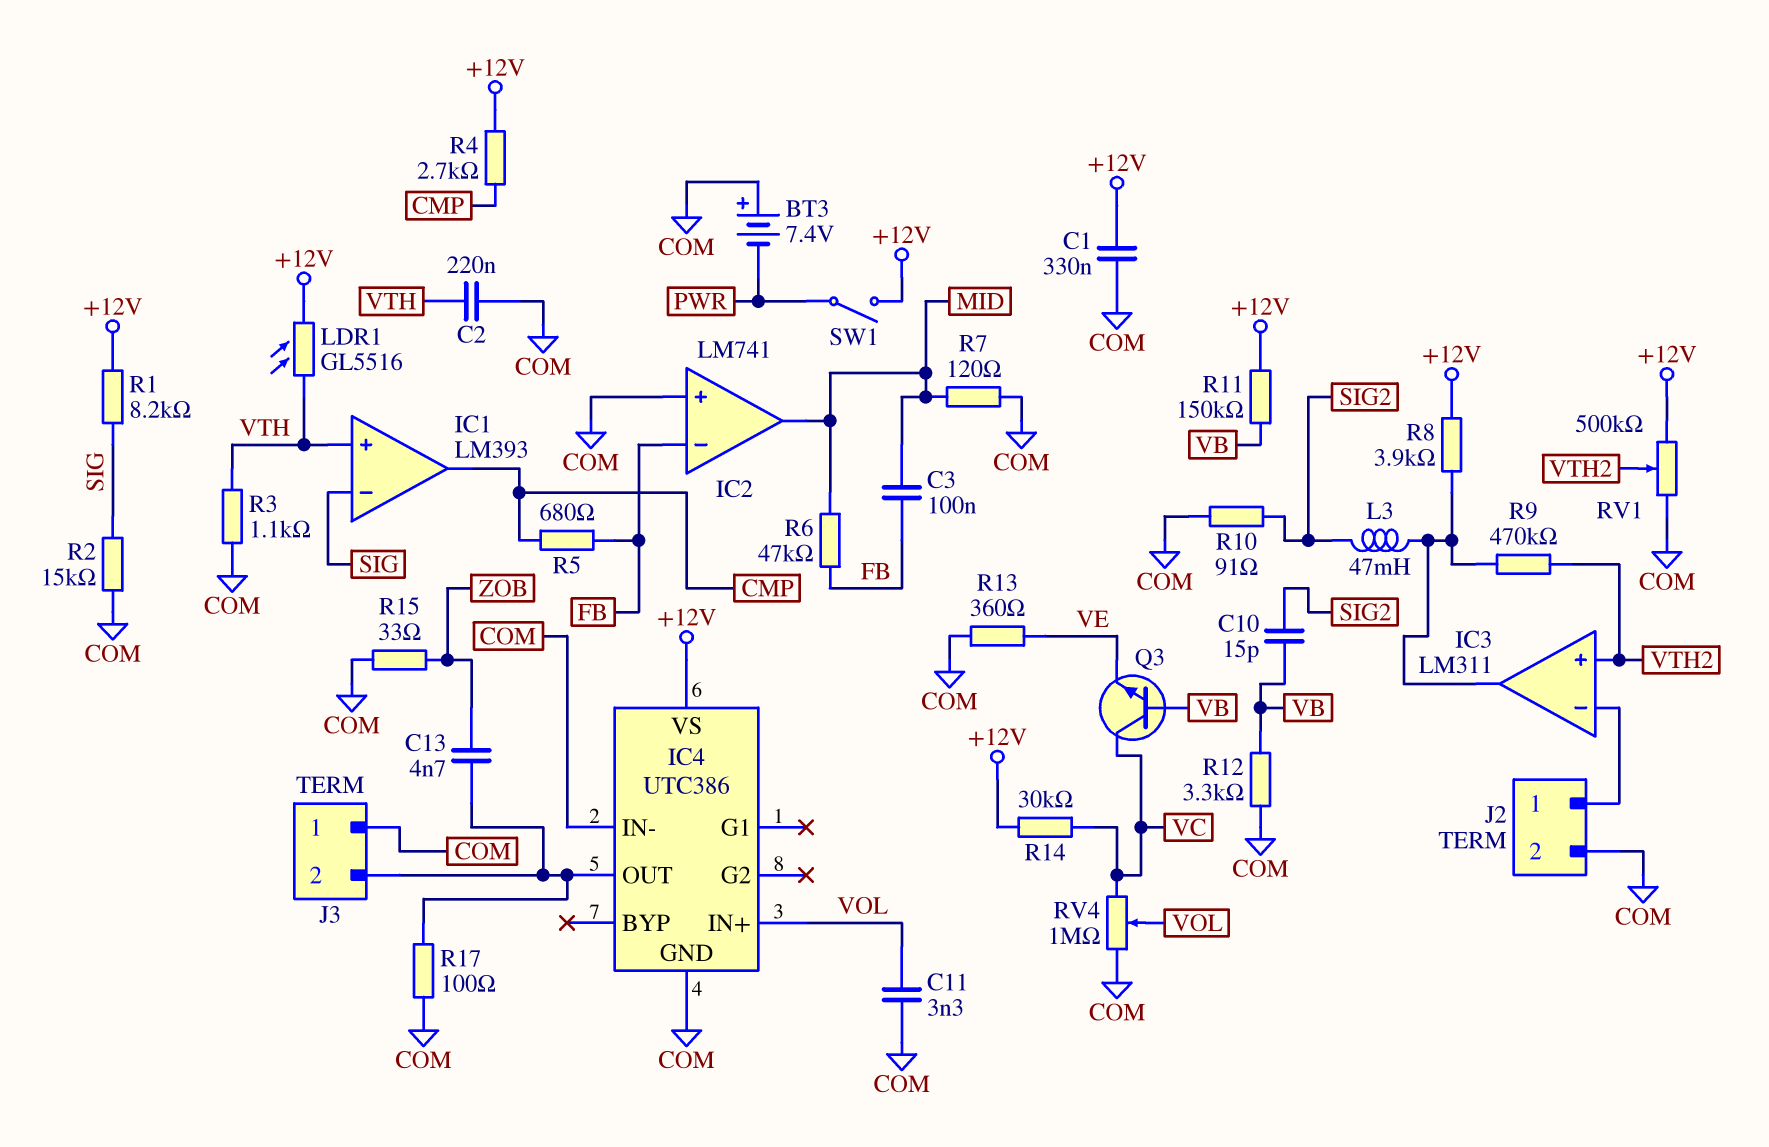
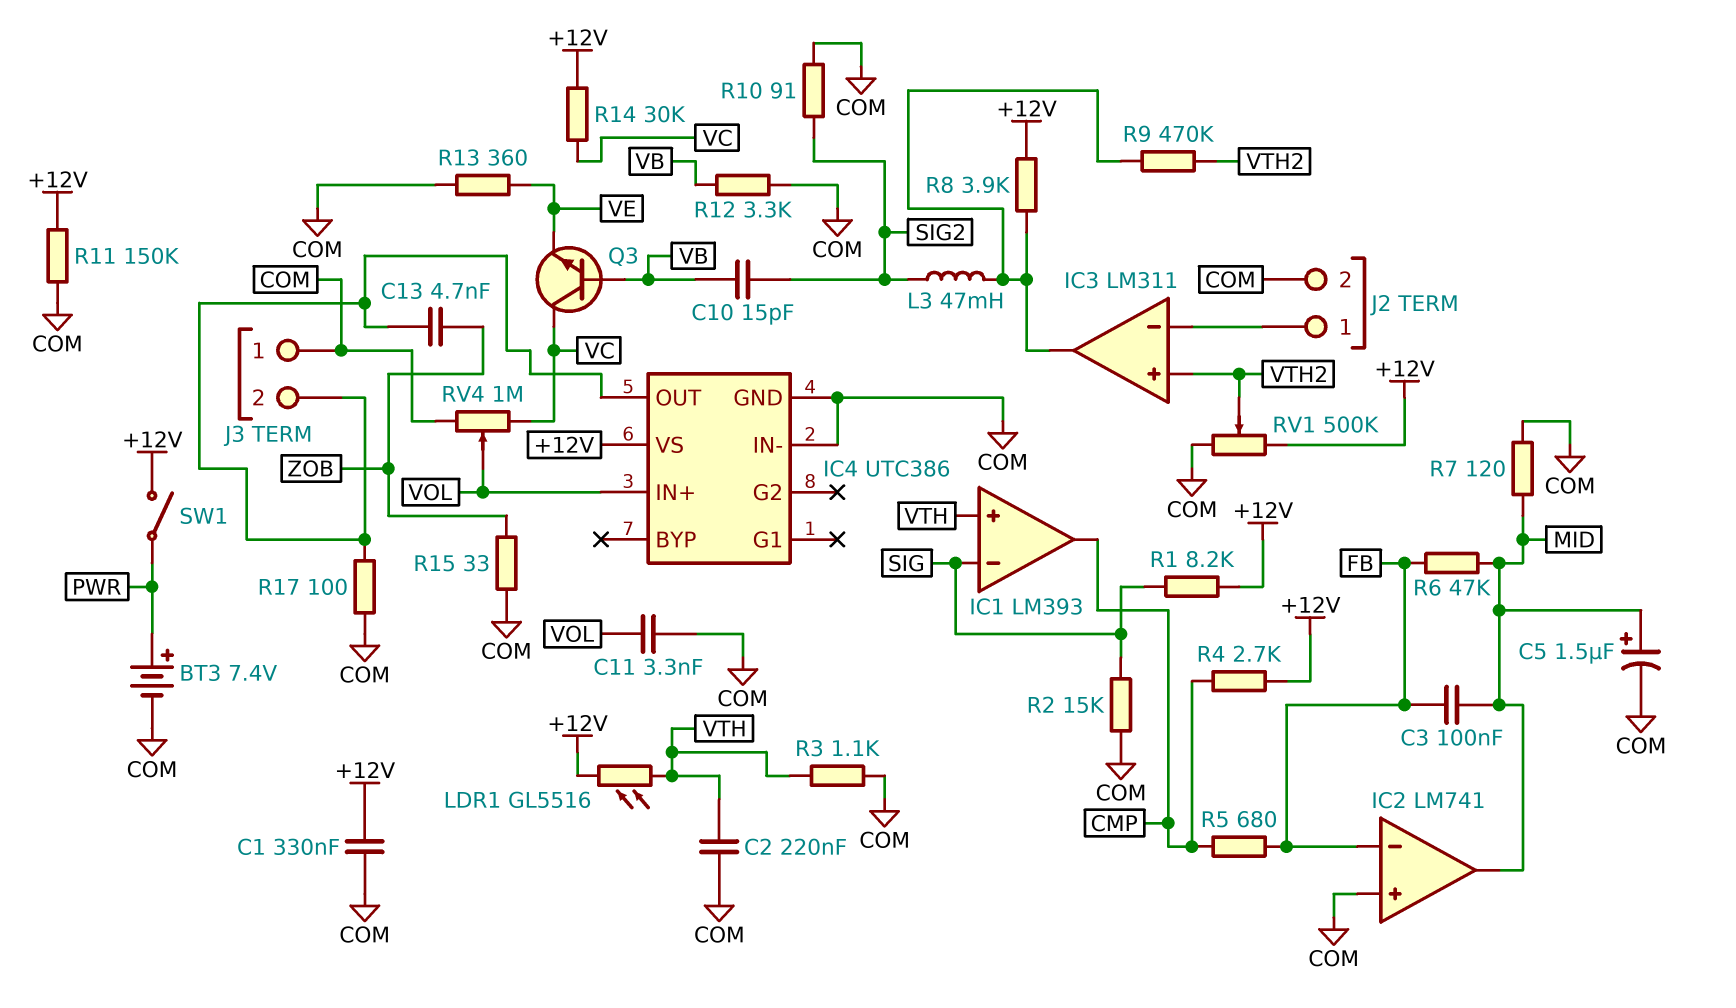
BT3: 7.4V (plus COM, minus PWR) -> 7.4V (plus PWR, minus COM)
C5: none -> 1.5uF (plus MID, minus COM)
R11: 150k (+12V, VB) -> 150k (+12V, COM)

